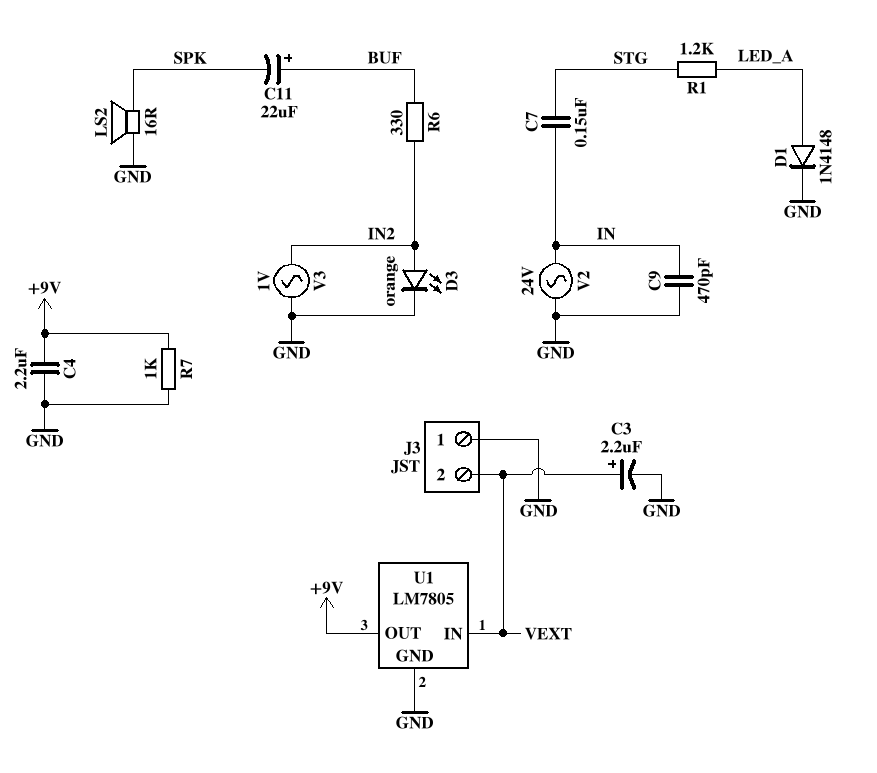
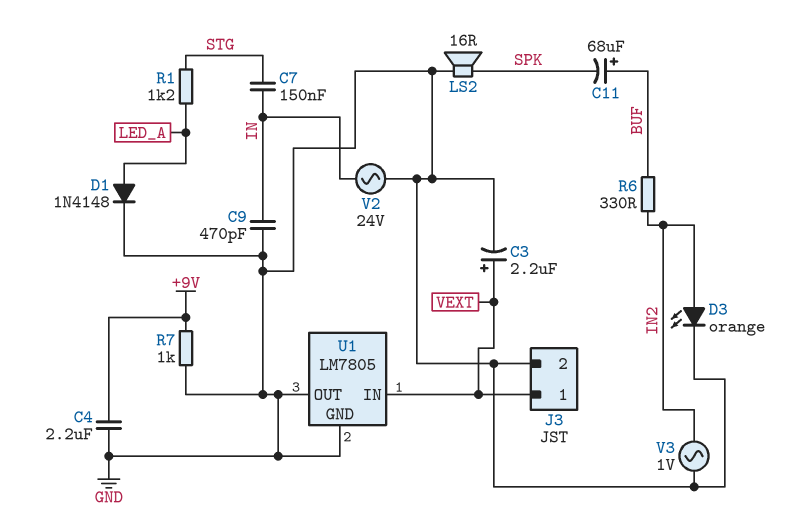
C11: 22uF (plus BUF, minus SPK) -> 68uF (plus BUF, minus SPK)
J3 pin 1: GND -> VEXT
J3 pin 2: VEXT -> GND
U1 pin OUT: +9V -> GND

